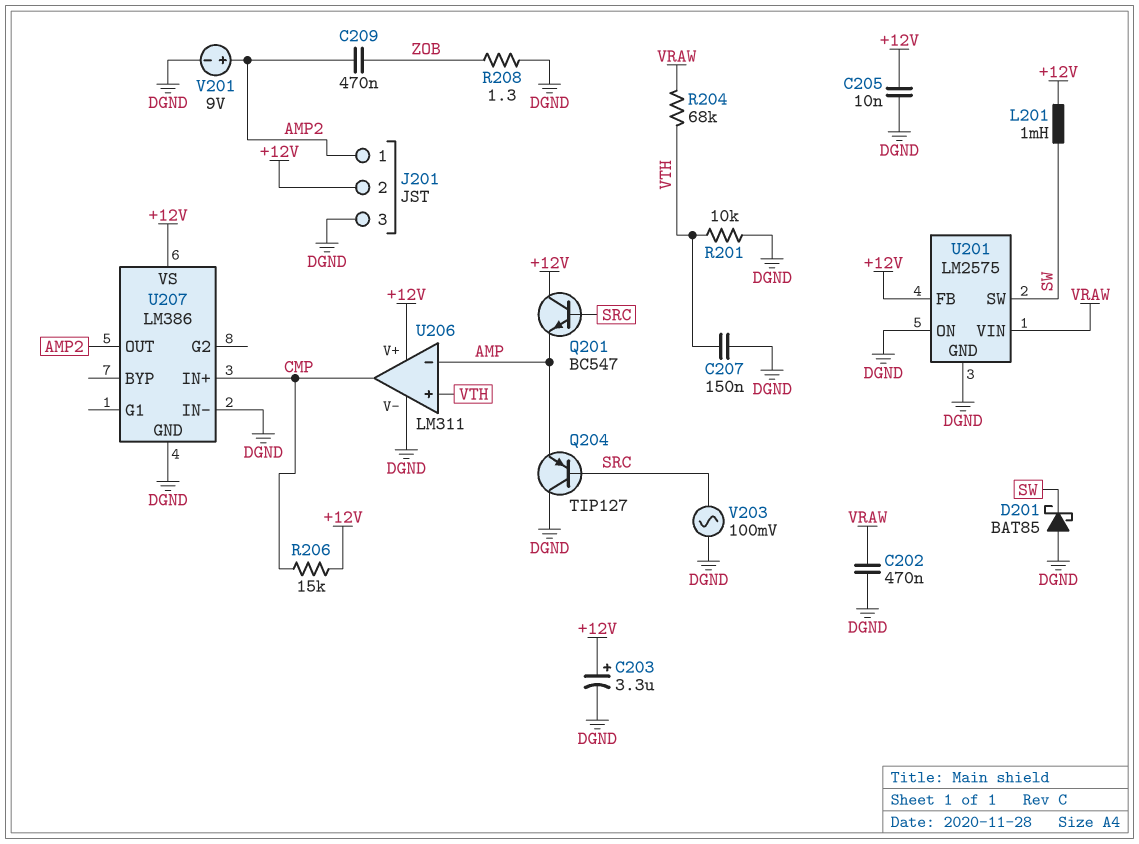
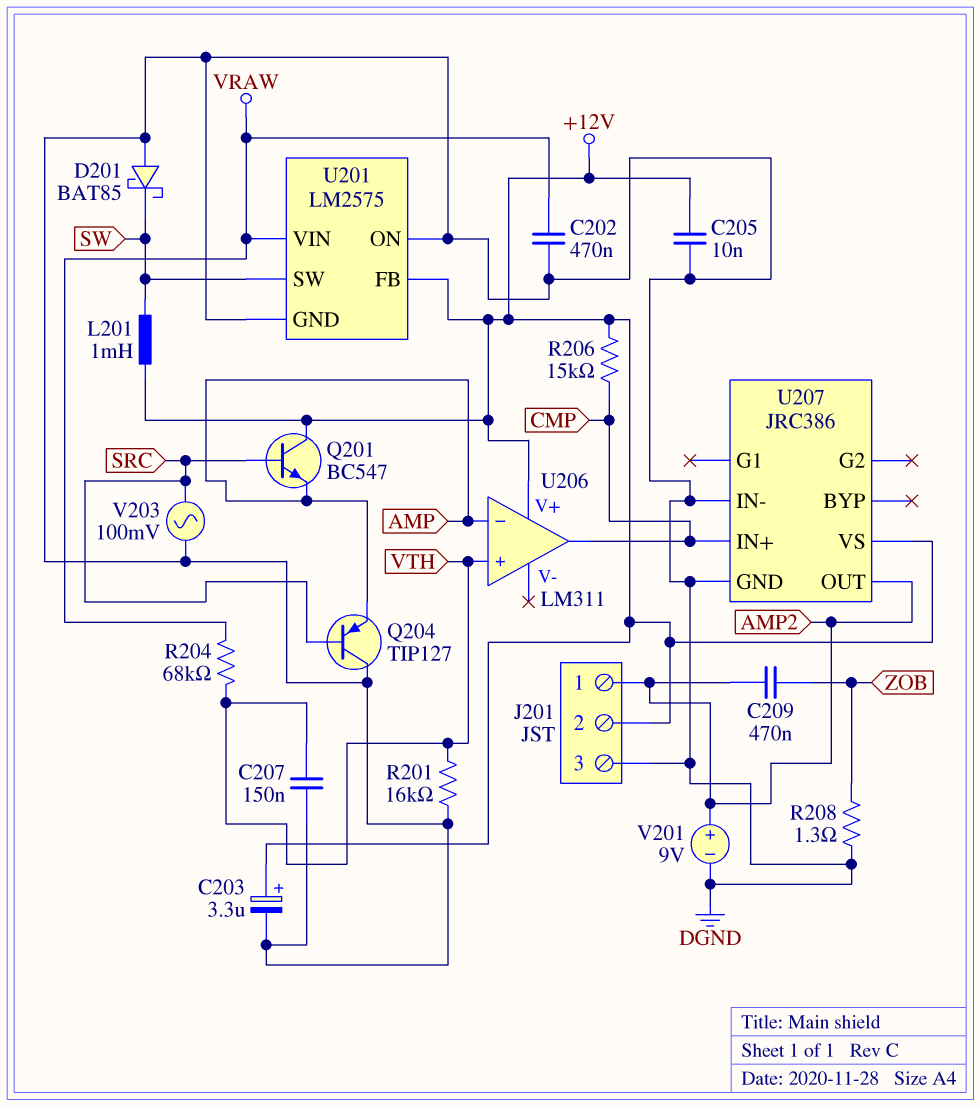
R201: 10k (DGND, VTH) -> 16k (DGND, VTH)
U206 pin V-: DGND -> none
U207: LM386 -> JRC386

